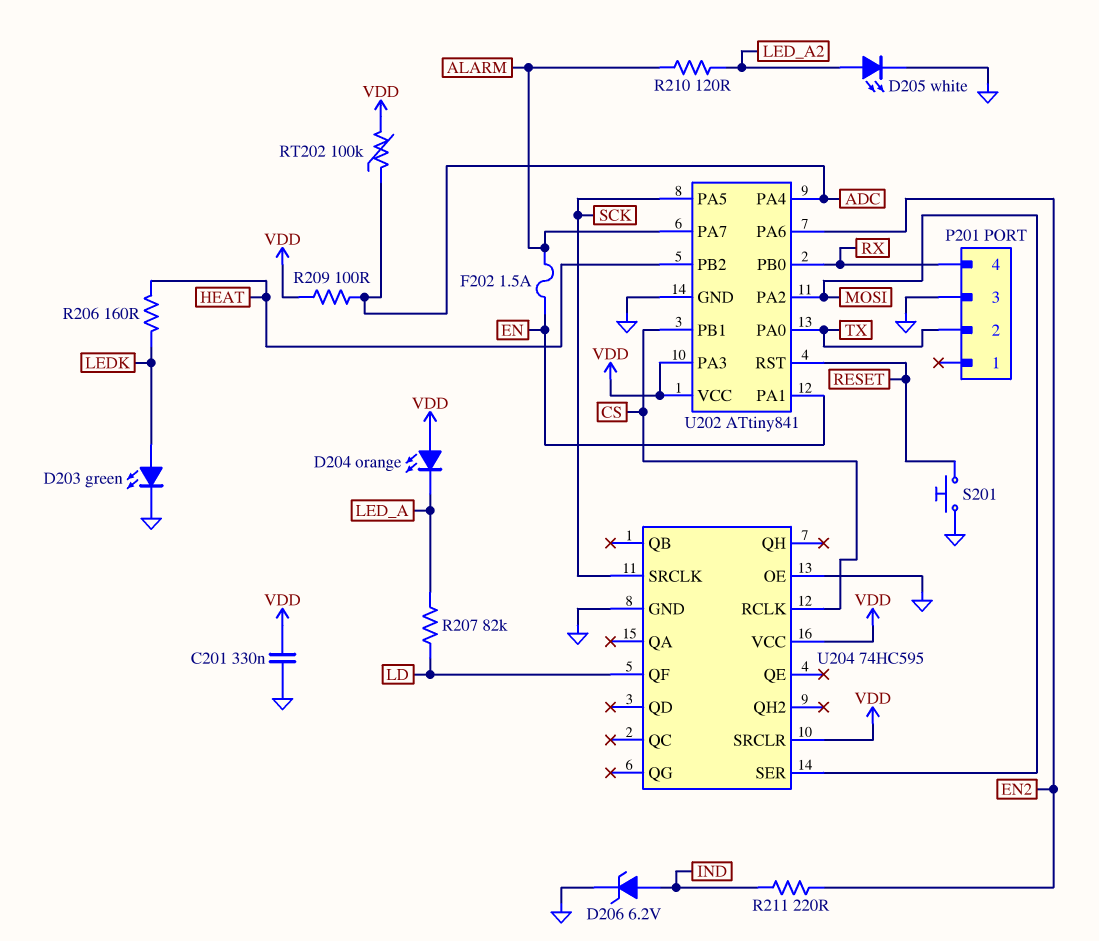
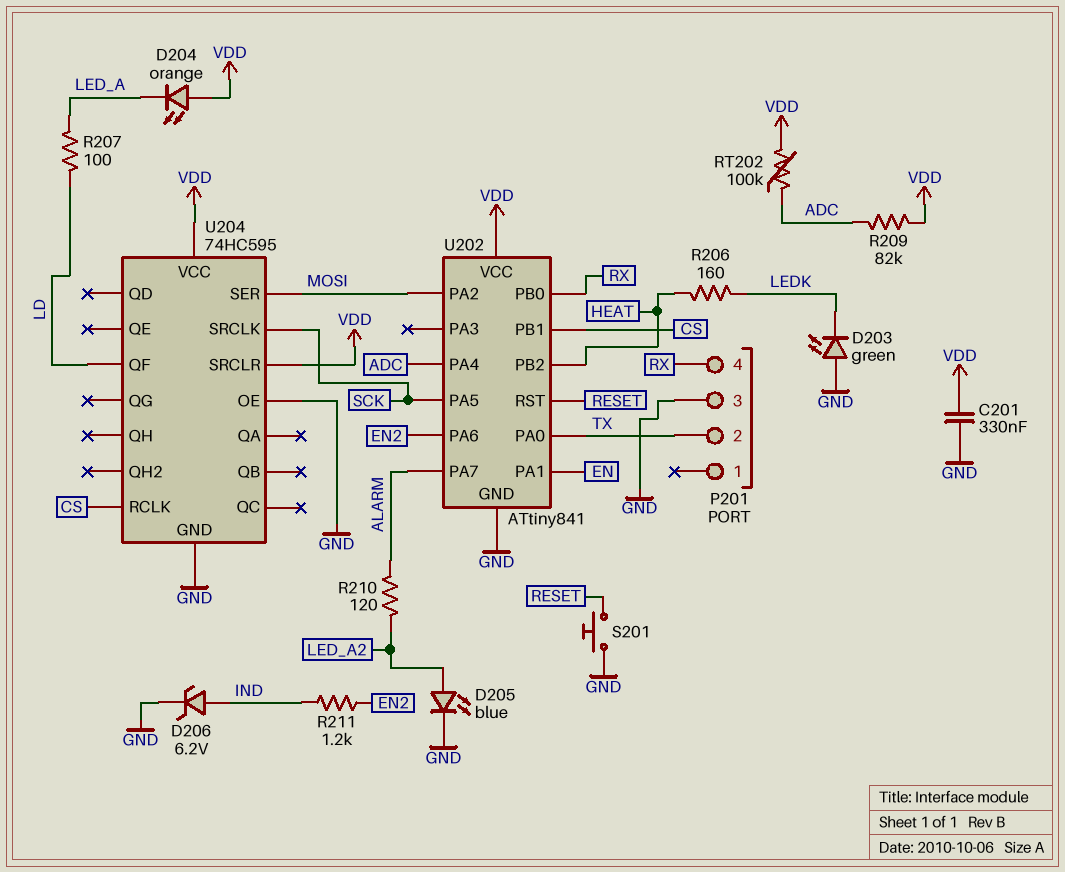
D203: LED green (A LEDK, K GND) -> LED green (A GND, K LEDK)
D205: LED white (A LED_A2, K GND) -> LED blue (A LED_A2, K GND)
F202: 1.5A (ALARM, EN) -> none
R207: 82k (LD, LED_A) -> 100 (LD, LED_A)
R209: 100 (ADC, VDD) -> 82k (ADC, VDD)
R211: 220 (EN2, IND) -> 1.2k (EN2, IND)
U202 pin PA3: VDD -> none

